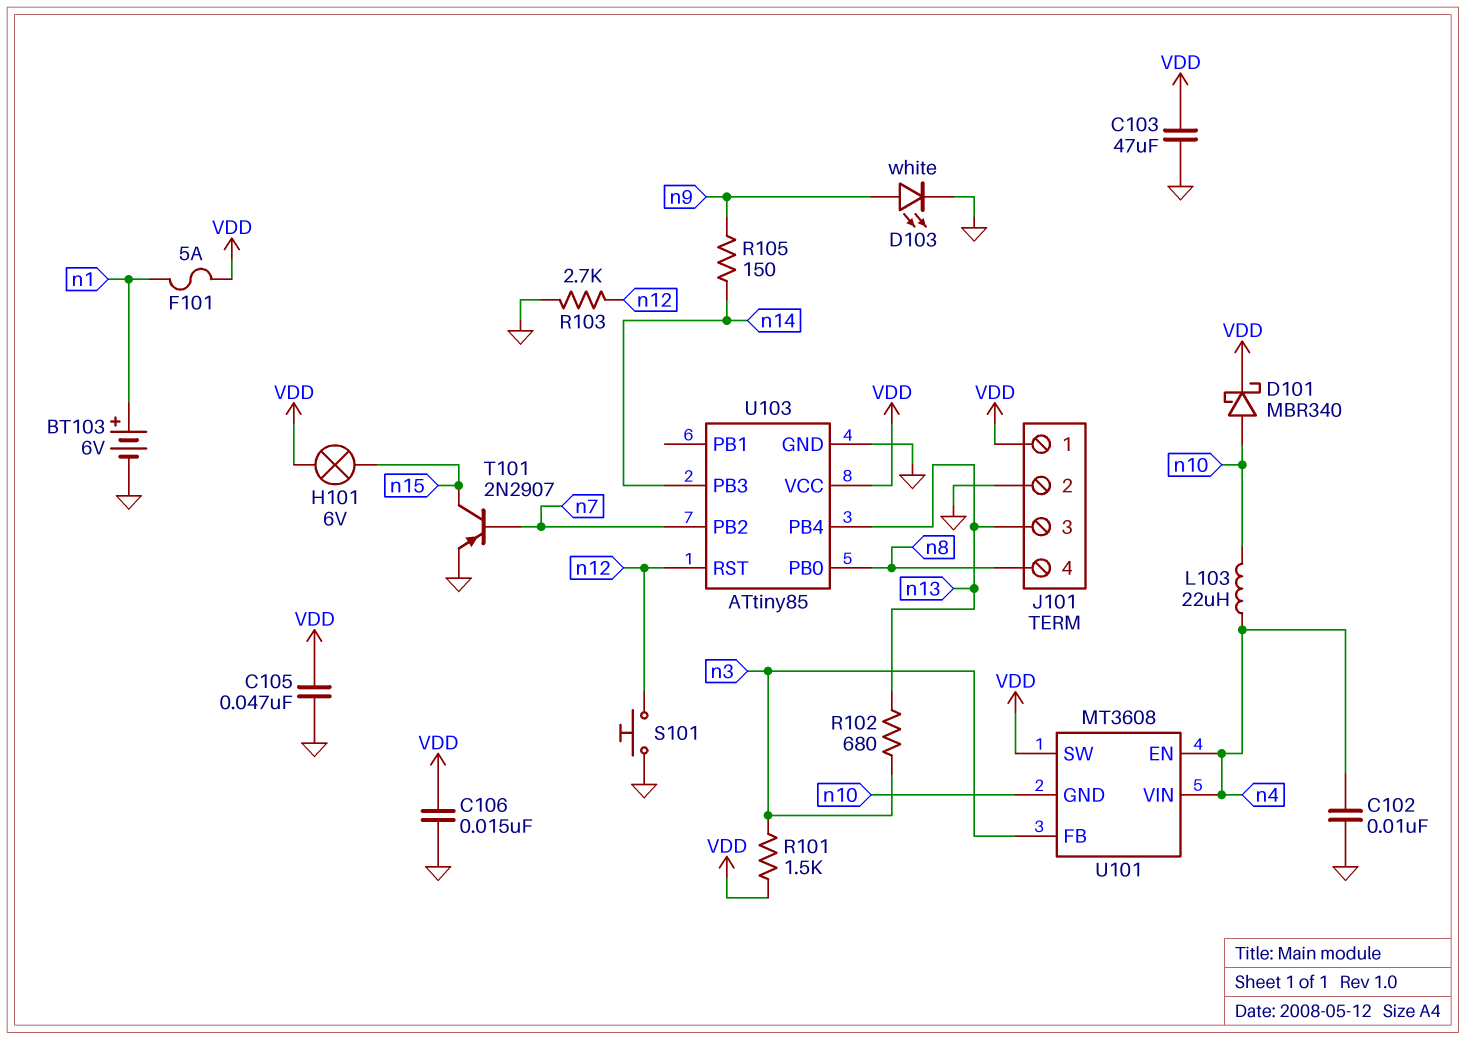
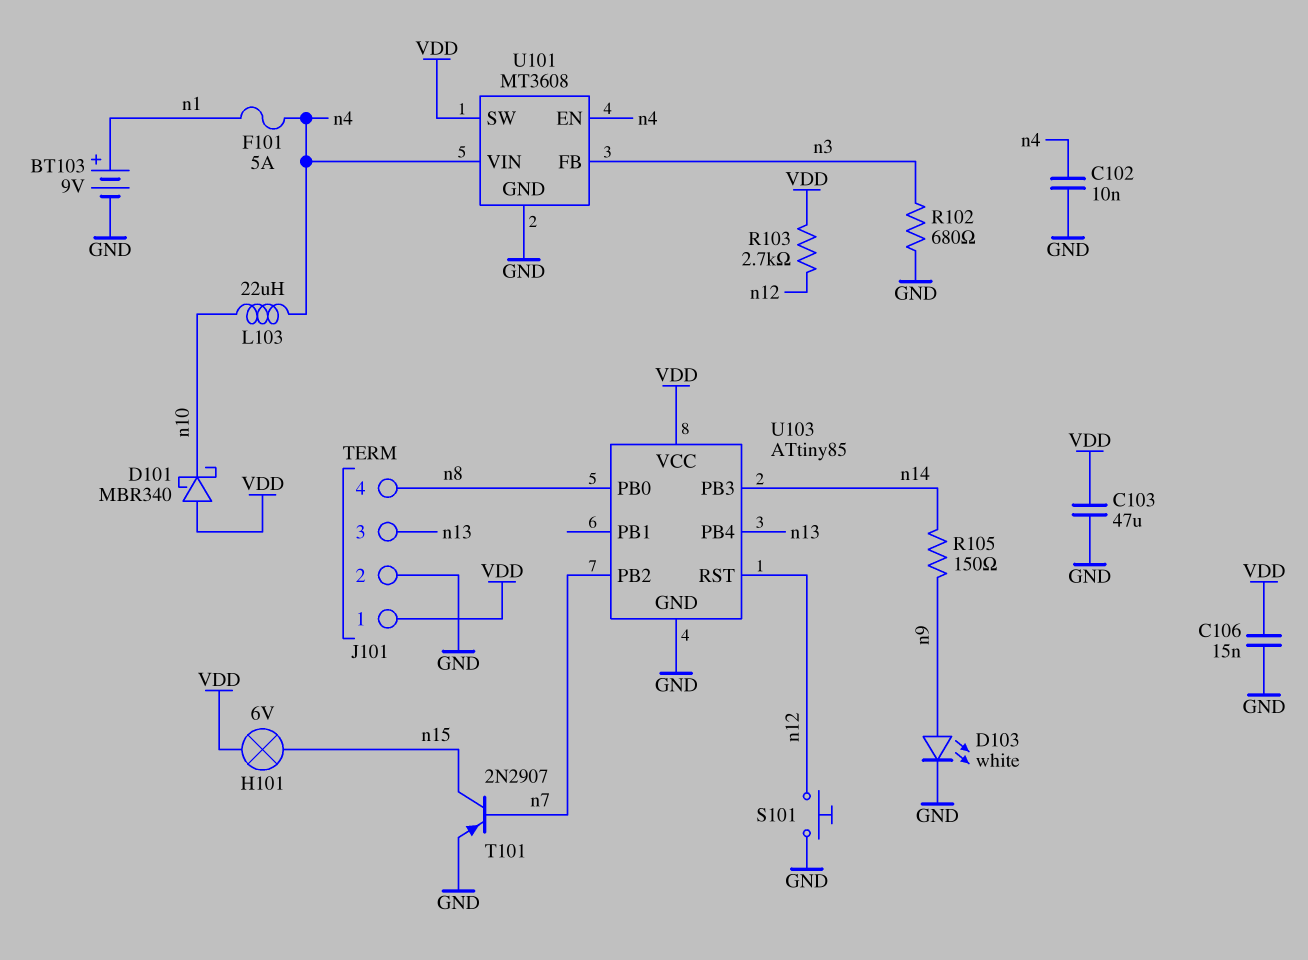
BT103: 6V (plus n1, minus GND) -> 9V (plus n1, minus GND)
C105: 47nF (GND, VDD) -> none
D101: schottky MBR340 (A n10, K VDD) -> schottky MBR340 (A VDD, K n10)
F101: 5A (VDD, n1) -> 5A (n1, n4)
R101: 1.5k (VDD, n3) -> none
R102: 680 (n3, n13) -> 680 (GND, n3)
R103: 2.7k (GND, n12) -> 2.7k (VDD, n12)
U101 pin GND: n10 -> GND

